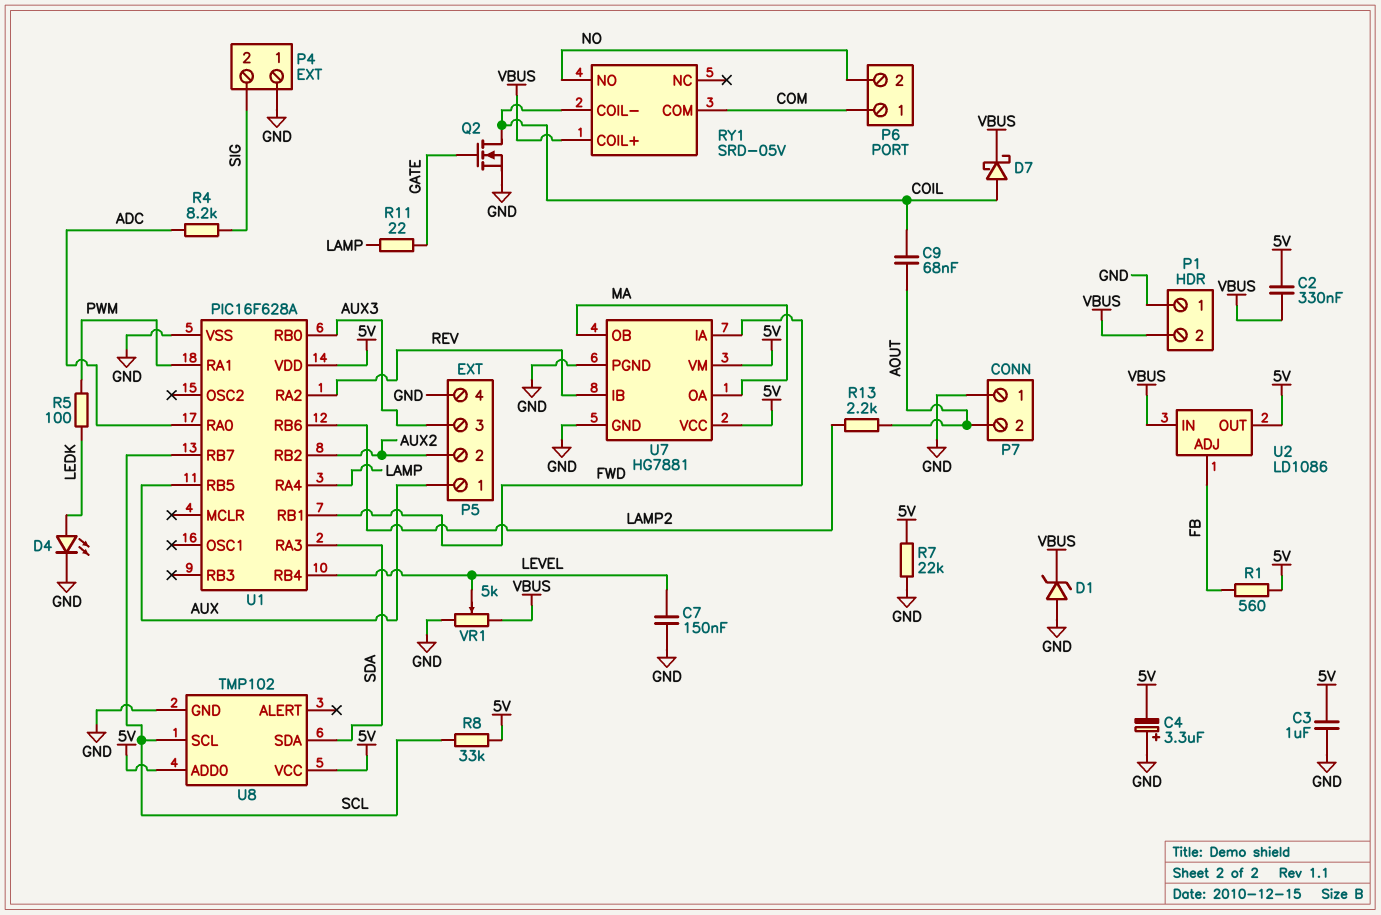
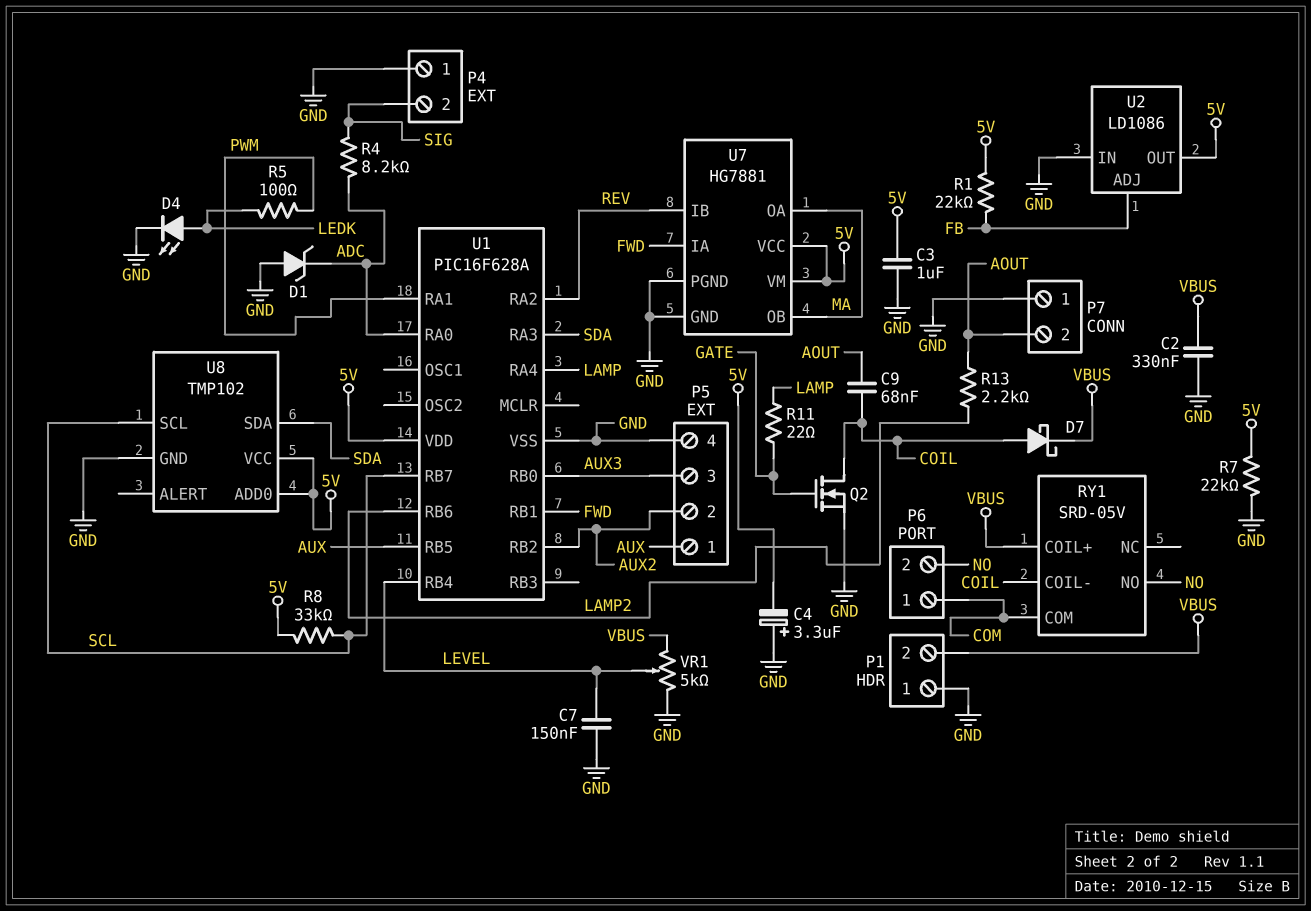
C2: 330nF (5V, VBUS) -> 330nF (GND, VBUS)
D1: zener (A GND, K VBUS) -> zener (A GND, K ADC)
R1: 560 (5V, FB) -> 22k (5V, FB)
U2 pin IN: VBUS -> GND

